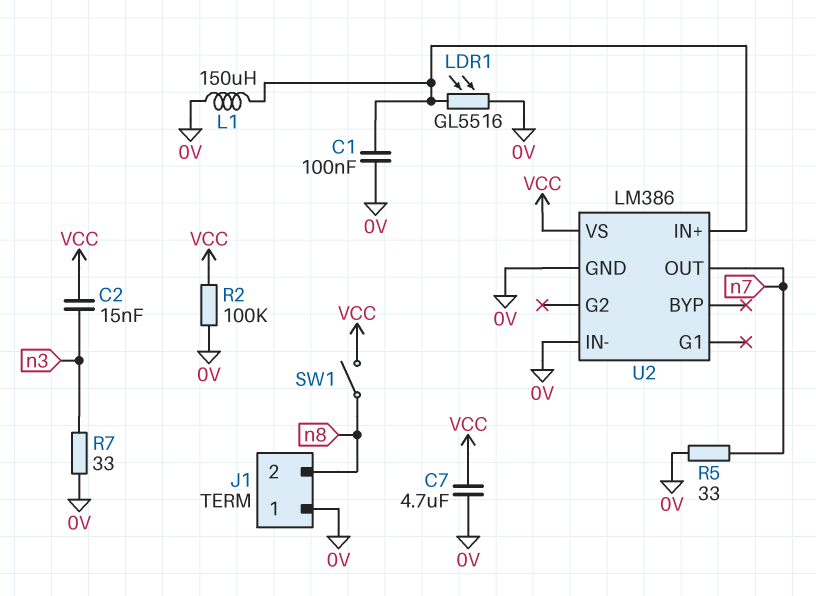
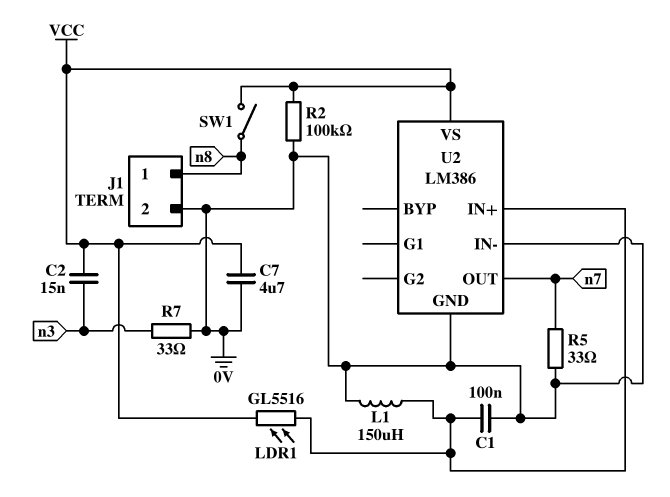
J1 pin 1: 0V -> n8
J1 pin 2: n8 -> 0V
LDR1: GL5516 (0V, U2/IN+) -> GL5516 (U2/IN+, VCC)

